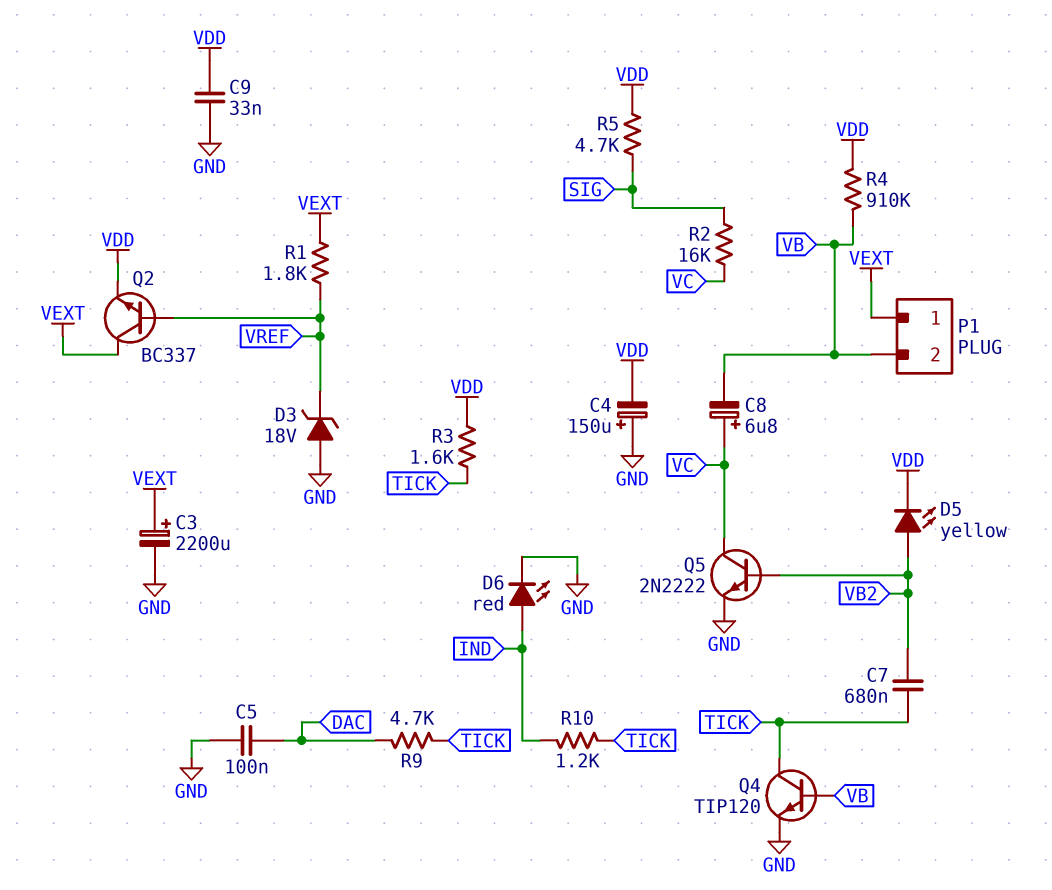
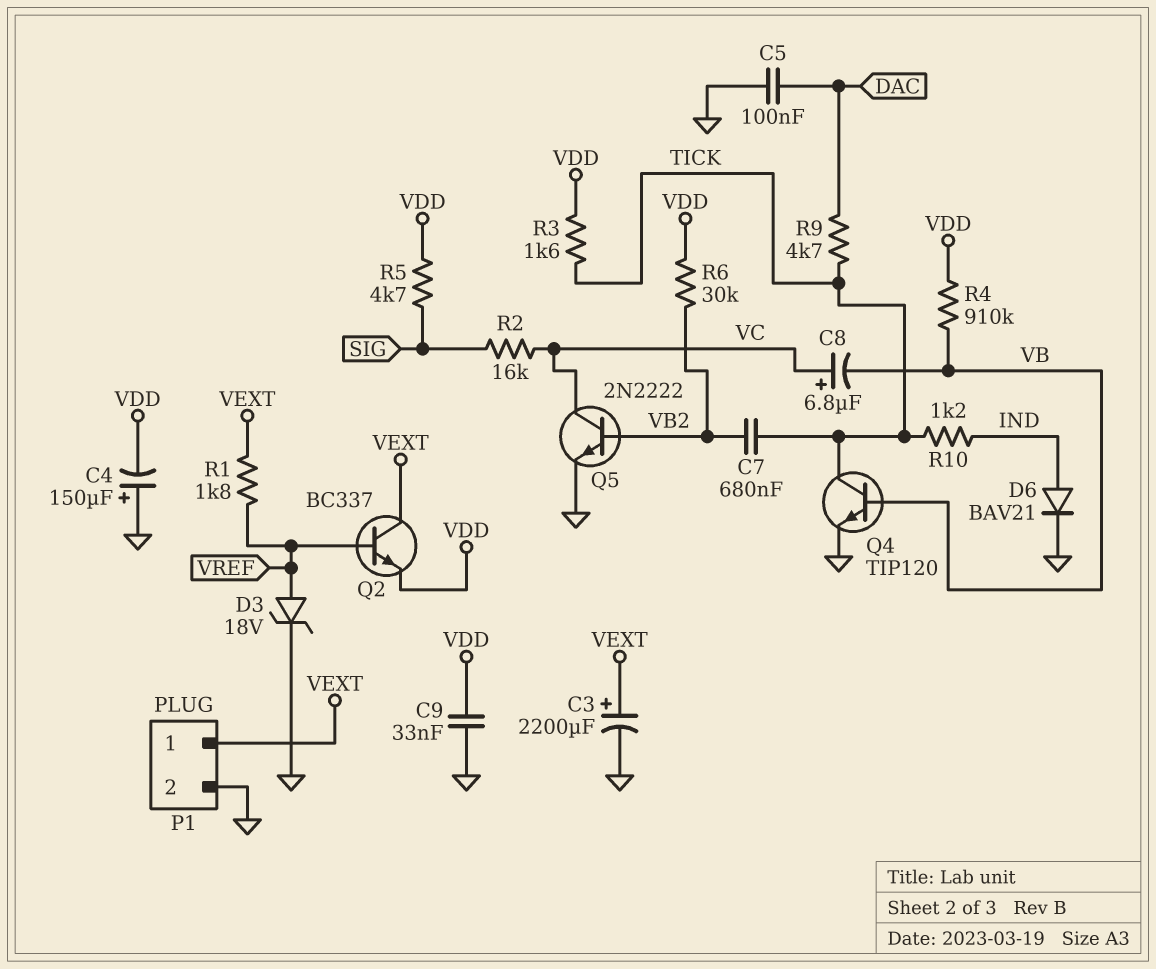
D3: zener 18V (A GND, K VREF) -> zener 18V (A VREF, K GND)
D5: LED yellow (A VB2, K VDD) -> none
D6: LED red (A IND, K GND) -> diode BAV21 (A IND, K GND)
P1 pin 2: VB -> GND
R6: none -> 30k (VB2, VDD)

